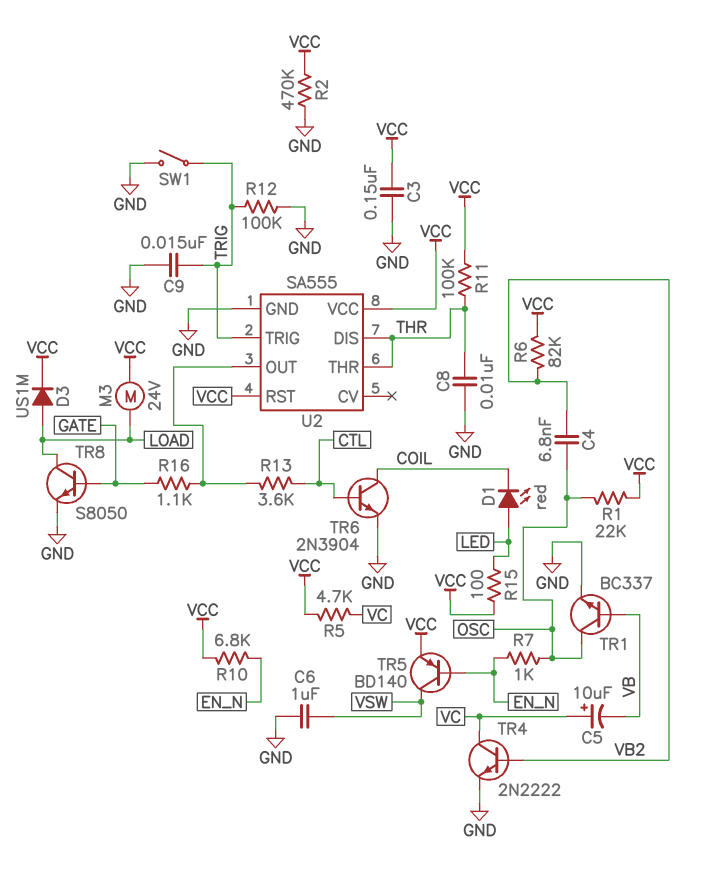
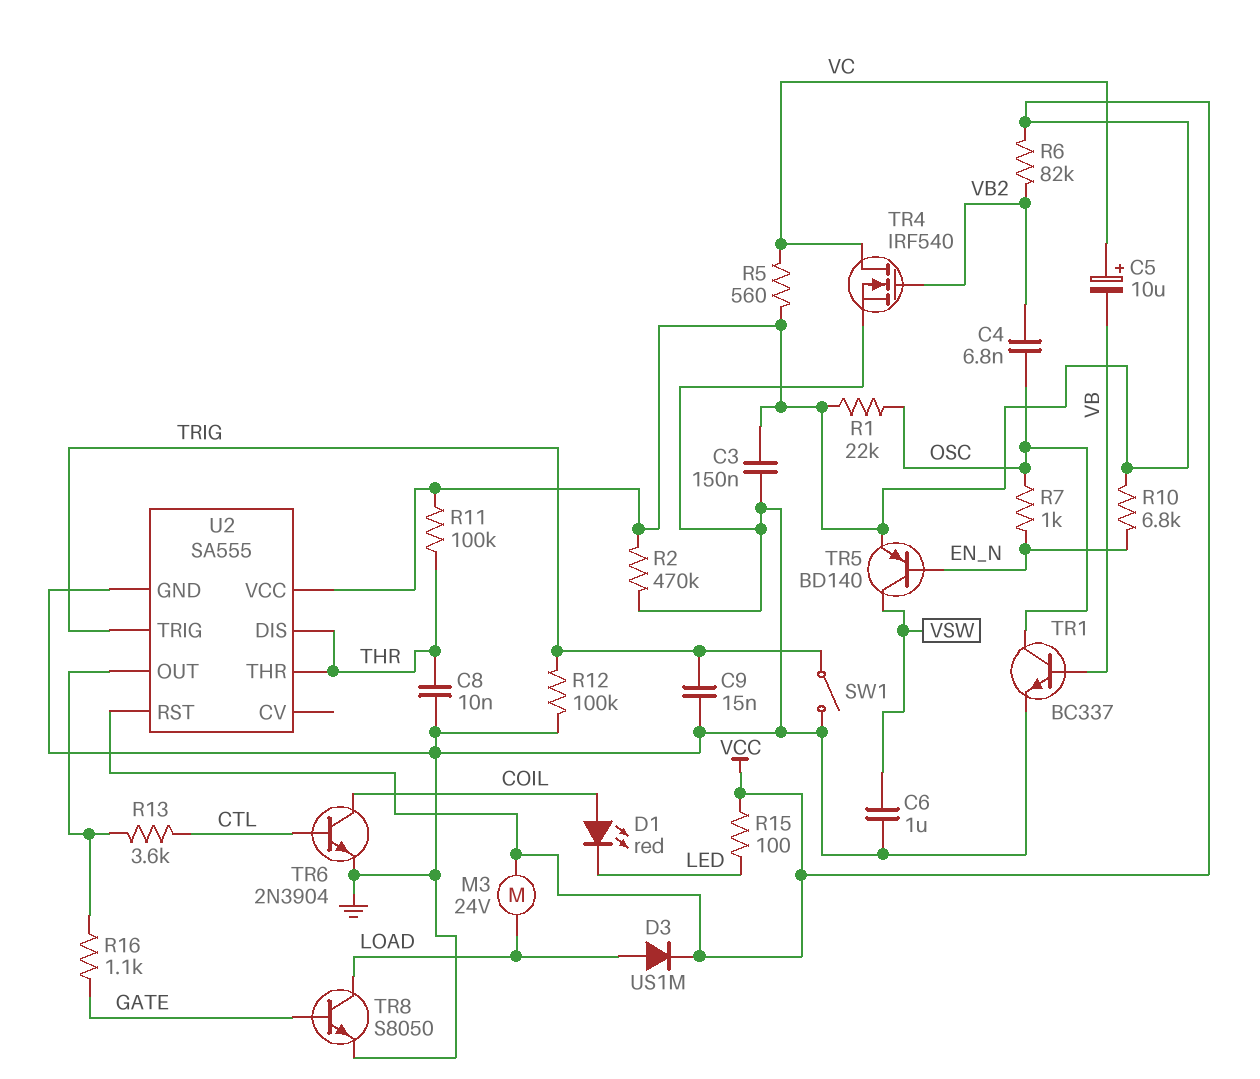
D1: LED red (A LED, K COIL) -> LED red (A COIL, K LED)
R5: 4.7k (VC, VCC) -> 560 (VC, VCC)
TR4: NPN 2N2222 (B VB2, C VC, E GND) -> NMOS IRF540 (G VB2, D VC, S GND)

